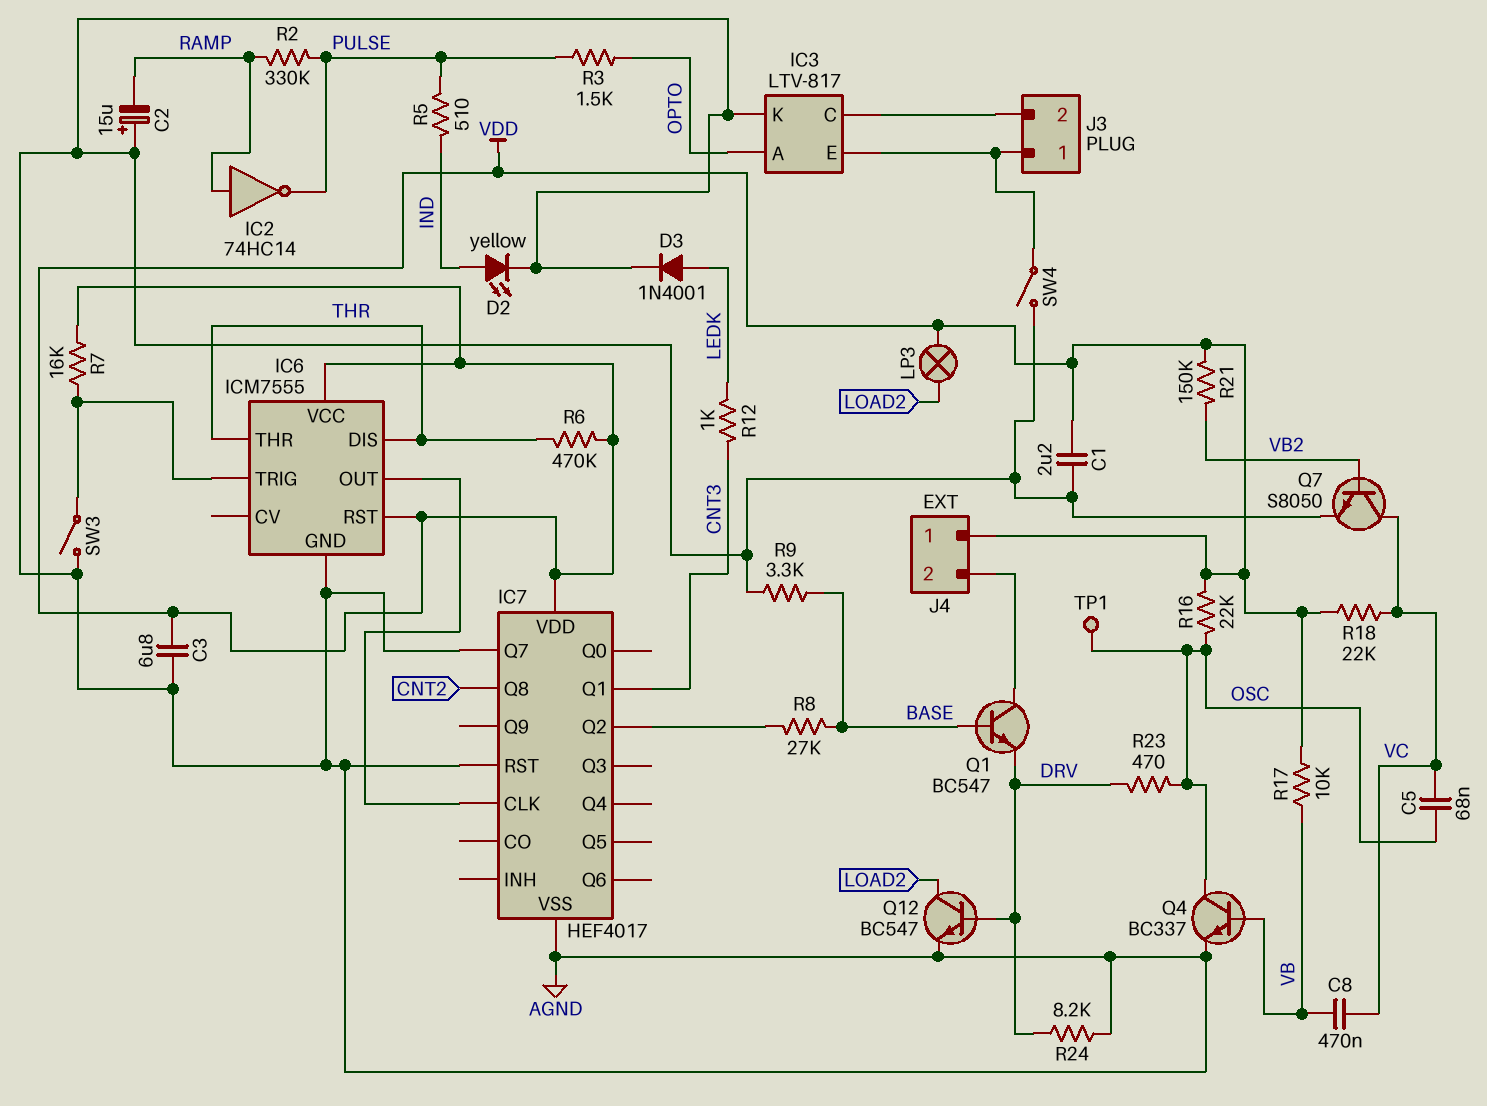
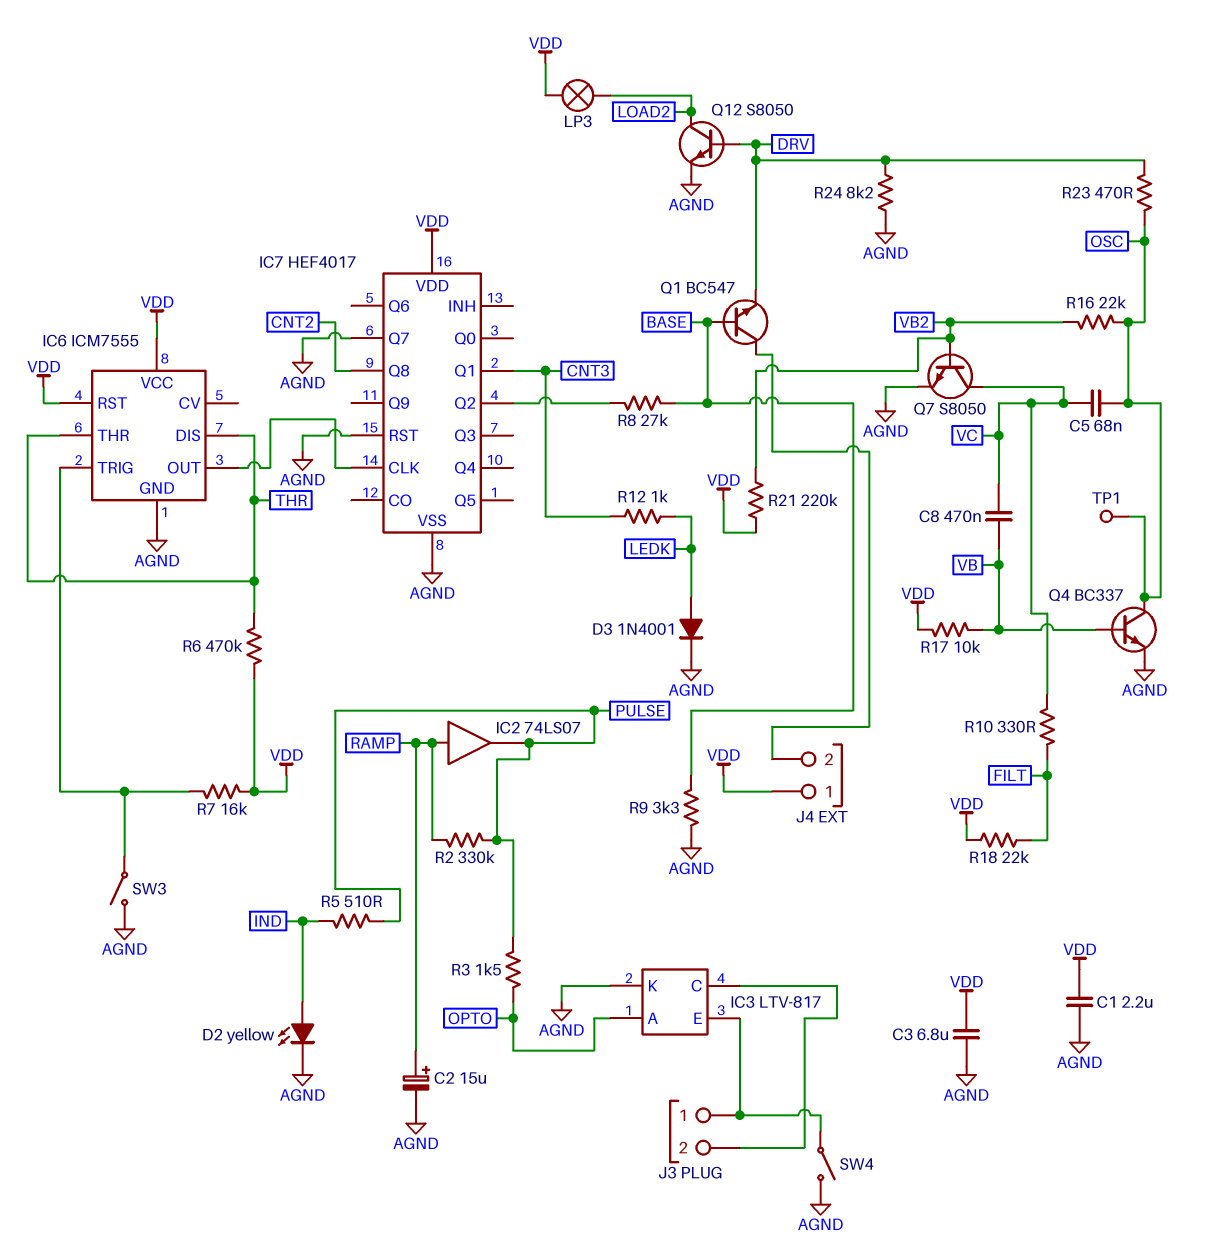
C2: 15uF (plus AGND, minus RAMP) -> 15uF (plus RAMP, minus AGND)
IC2: NOT 74HC14 (in RAMP, out PULSE) -> buffer 74LS07 (in RAMP, out PULSE)
Q12: NPN BC547 (B DRV, C LOAD2, E AGND) -> NPN S8050 (B DRV, C LOAD2, E AGND)
R10: none -> 330 (FILT, VC)
R16: 22k (OSC, VDD) -> 22k (OSC, VB2)
R18: 22k (VC, VDD) -> 22k (FILT, VDD)
R21: 150k (VB2, VDD) -> 220k (VB2, VDD)

